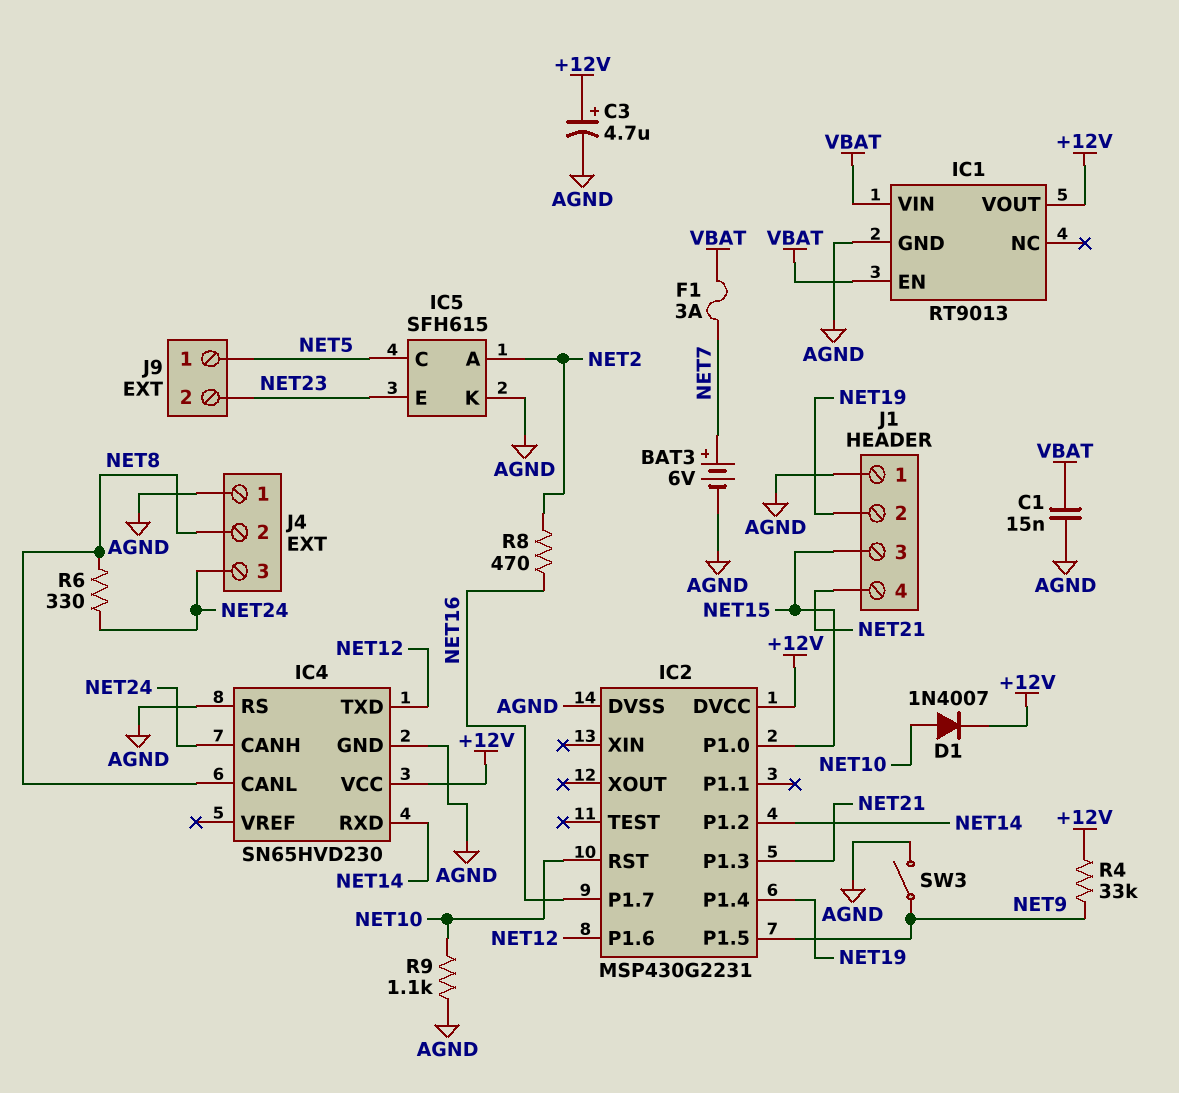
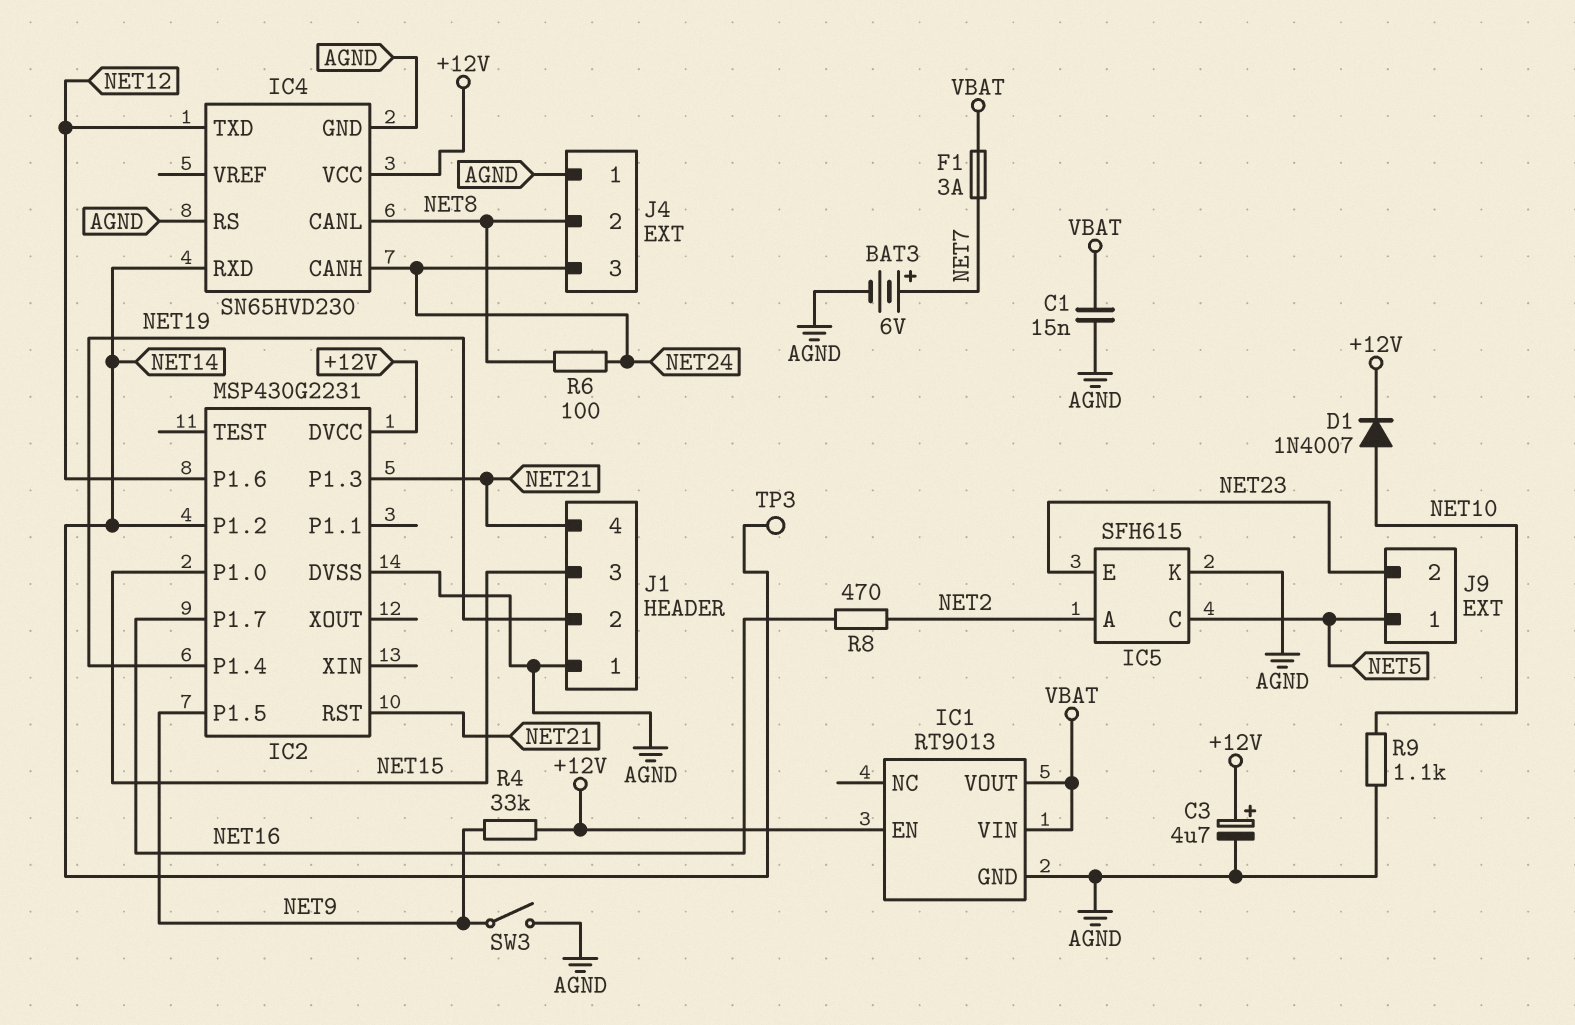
IC1 pin EN: VBAT -> +12V
IC1 pin VOUT: +12V -> VBAT
IC2 pin RST: NET10 -> NET21
R6: 330 (NET8, NET24) -> 100 (NET8, NET24)
TP3: none -> test point (NET14)

